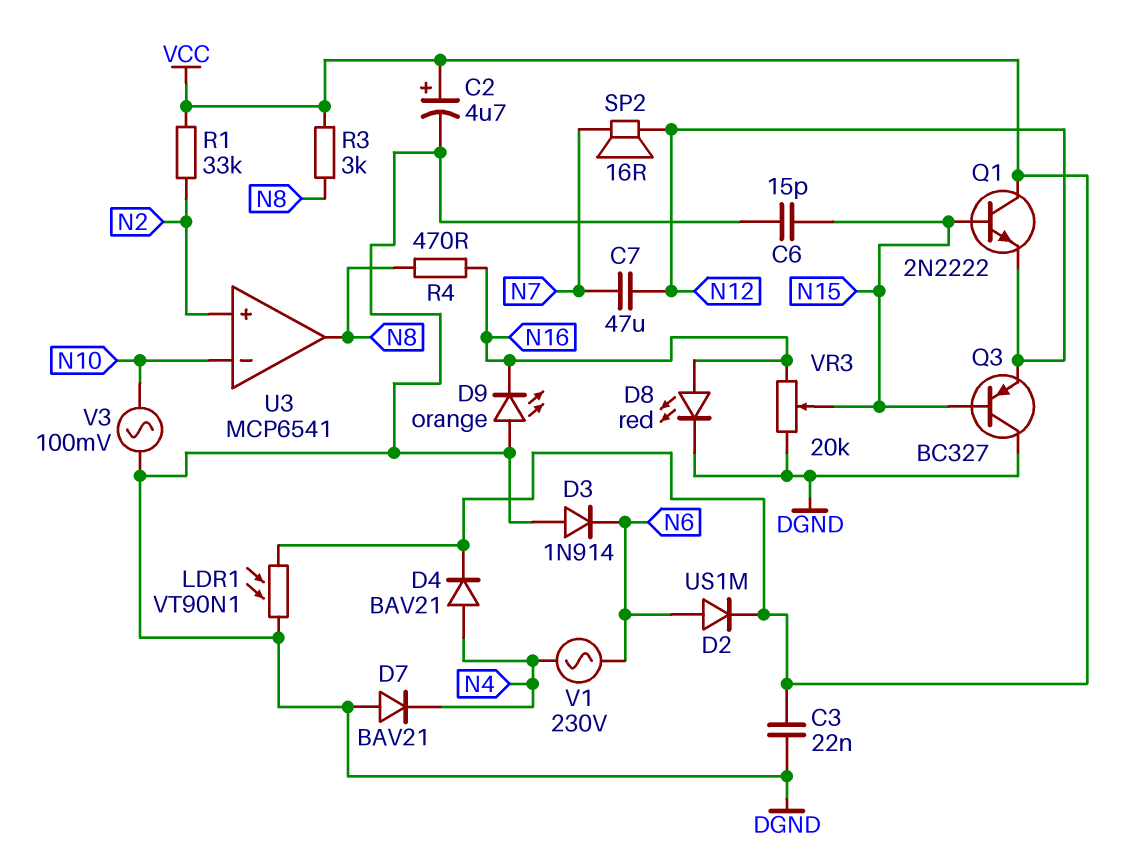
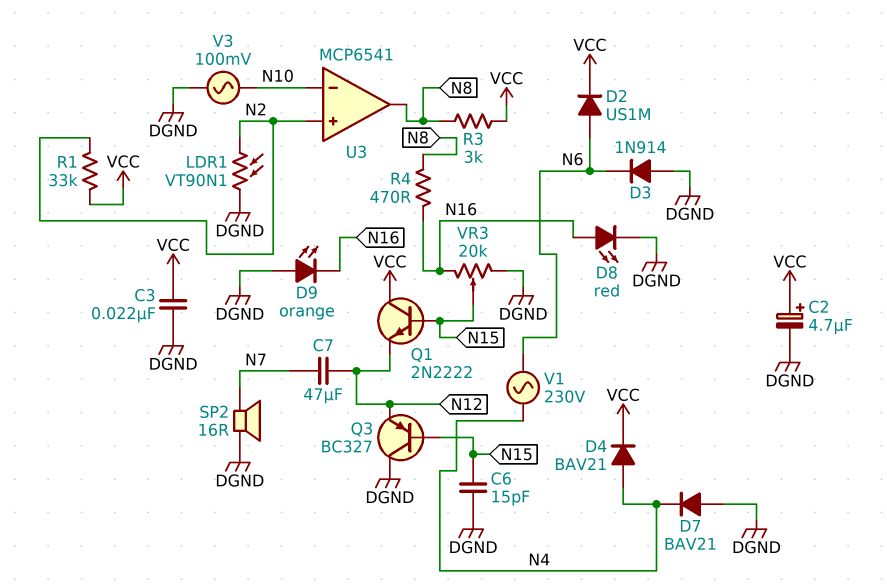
LDR1: VT90N1 (DGND, VCC) -> VT90N1 (DGND, N2)
SP2: speaker 16R (N7, N12) -> speaker 16R (DGND, N7)

